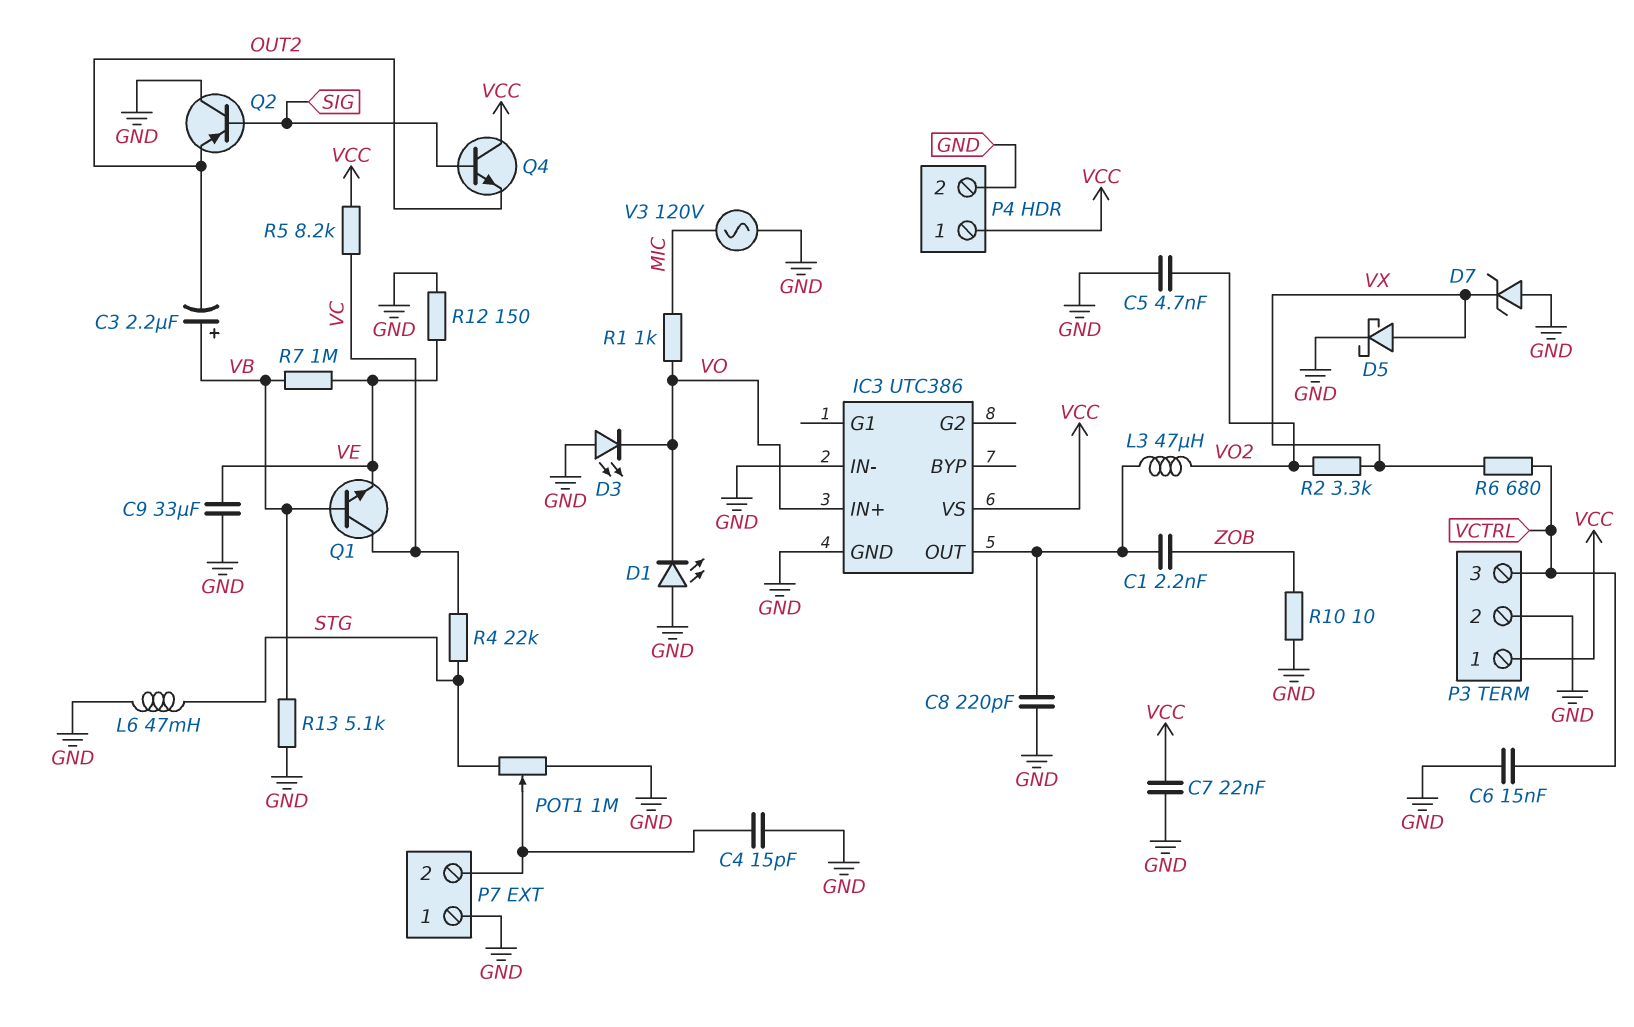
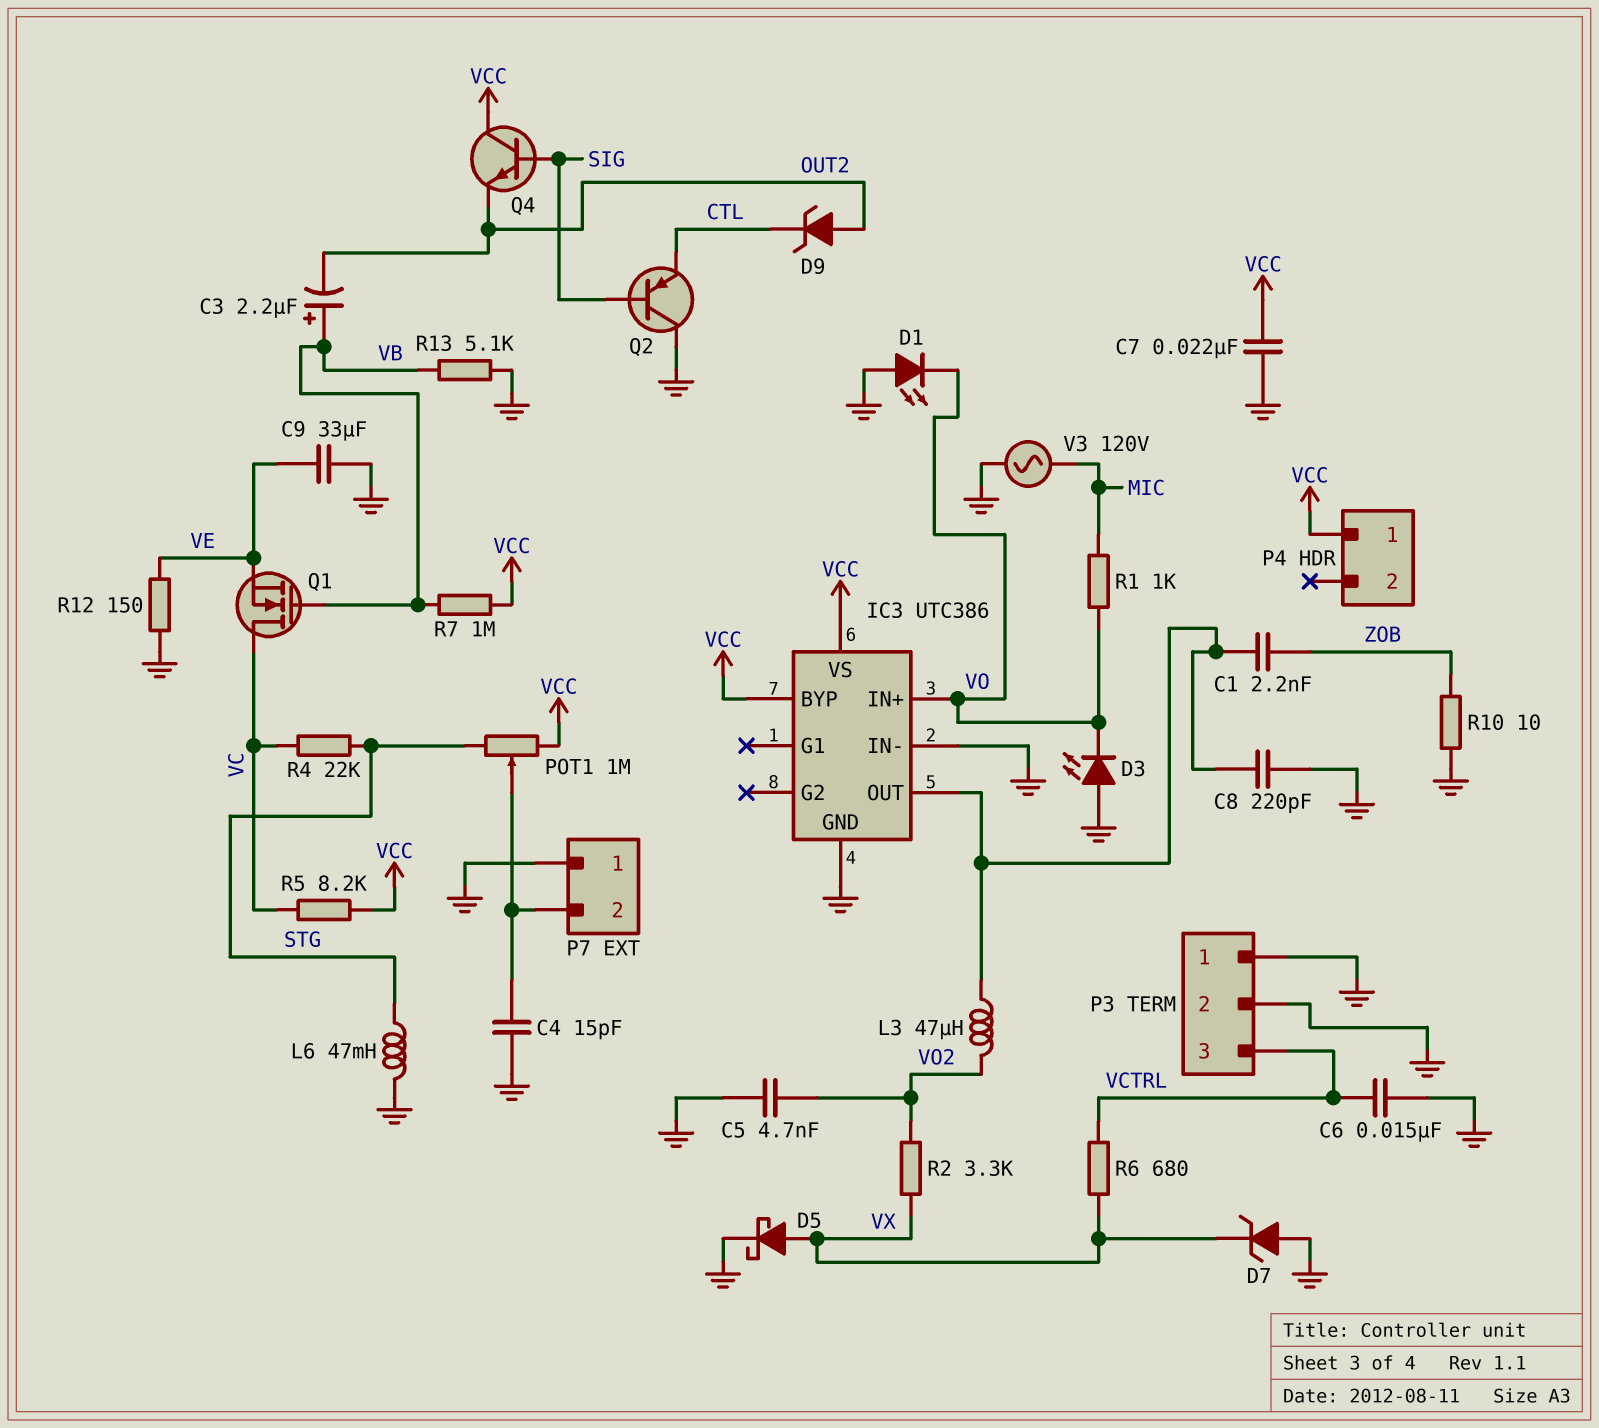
D9: none -> zener (A OUT2, K CTL)
IC3 pin BYP: none -> VCC
P3 pin 1: VCC -> GND
P4 pin 2: GND -> none
POT1: 1M (GND, STG, wiper P7/2) -> 1M (STG, VCC, wiper P7/2)
Q1: NPN (B VB, C VC, E VE) -> NMOS (G VB, D VC, S VE)
Q2: PNP (B SIG, C GND, E OUT2) -> PNP (B SIG, C GND, E CTL)
R7: 1M (VB, VE) -> 1M (VB, VCC)

